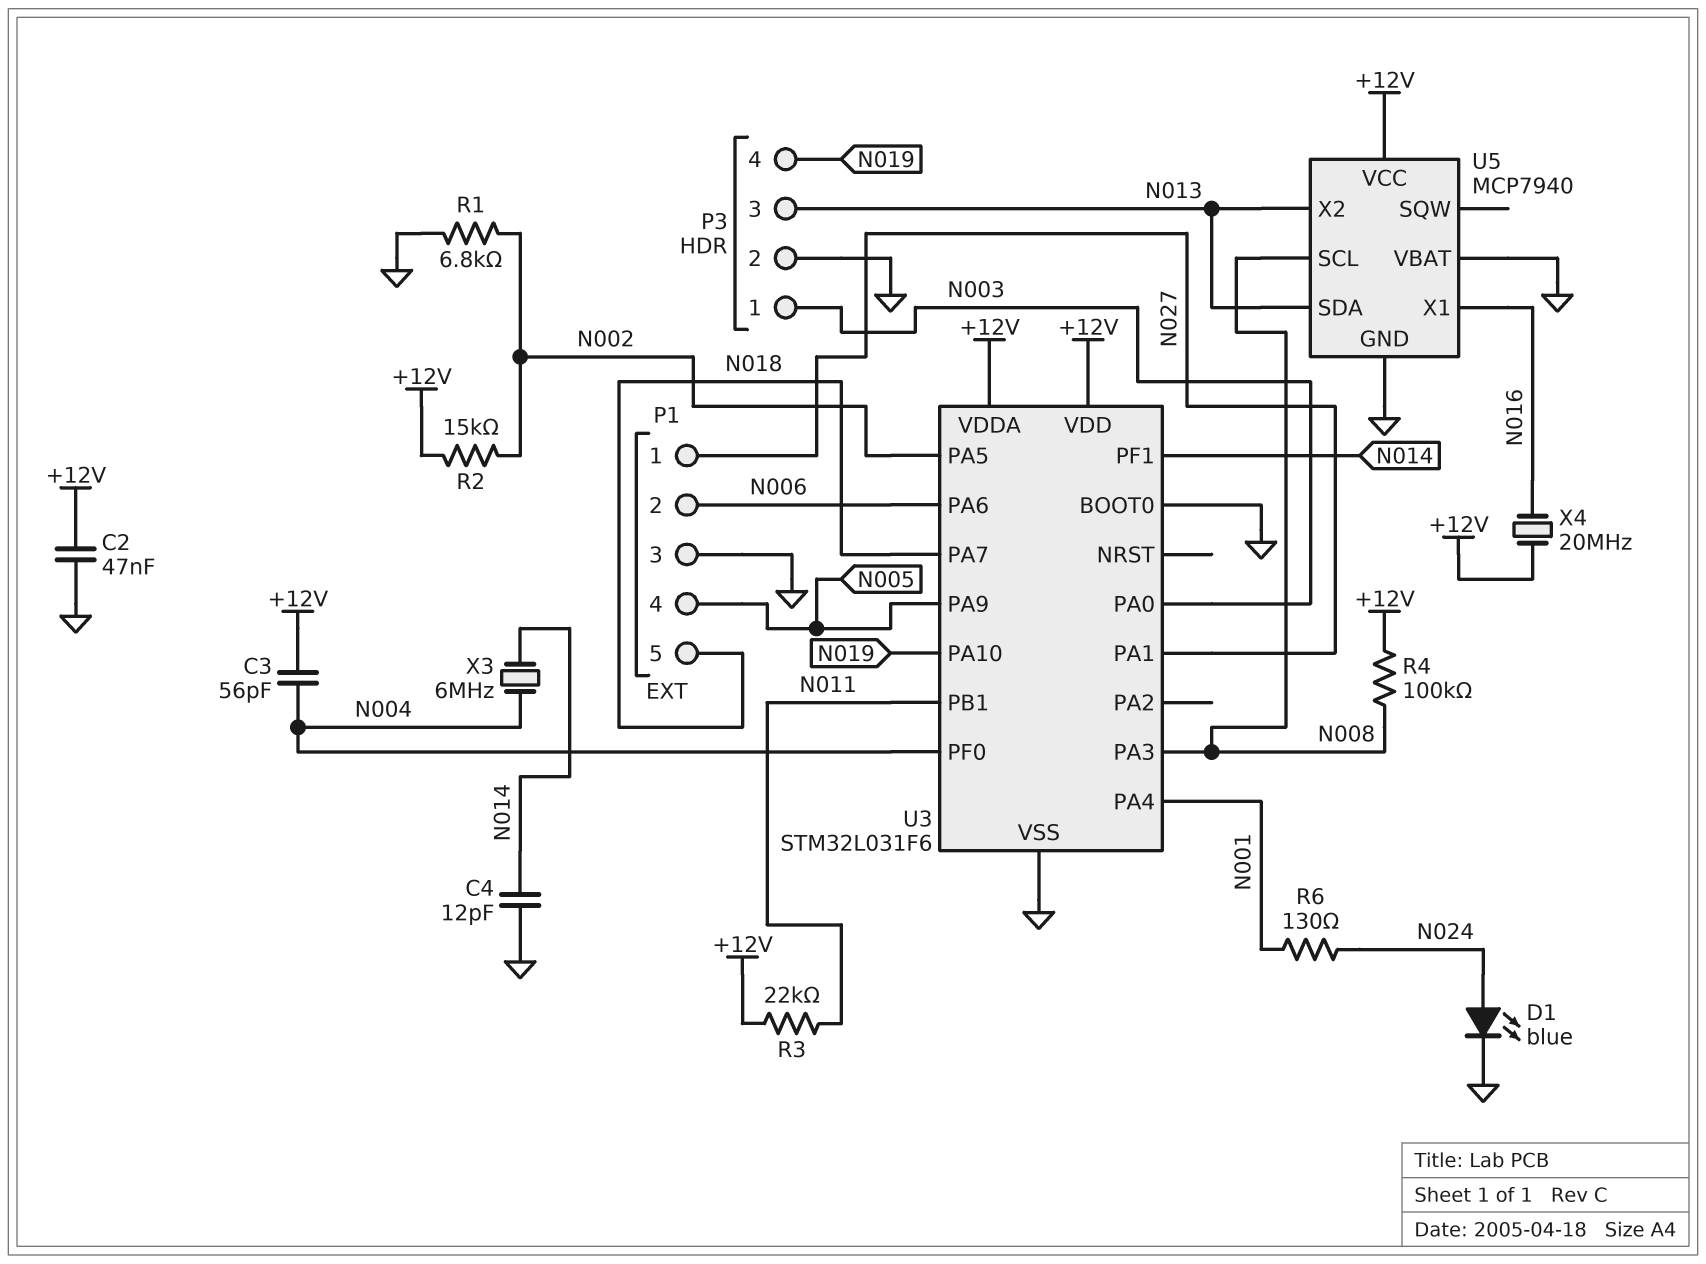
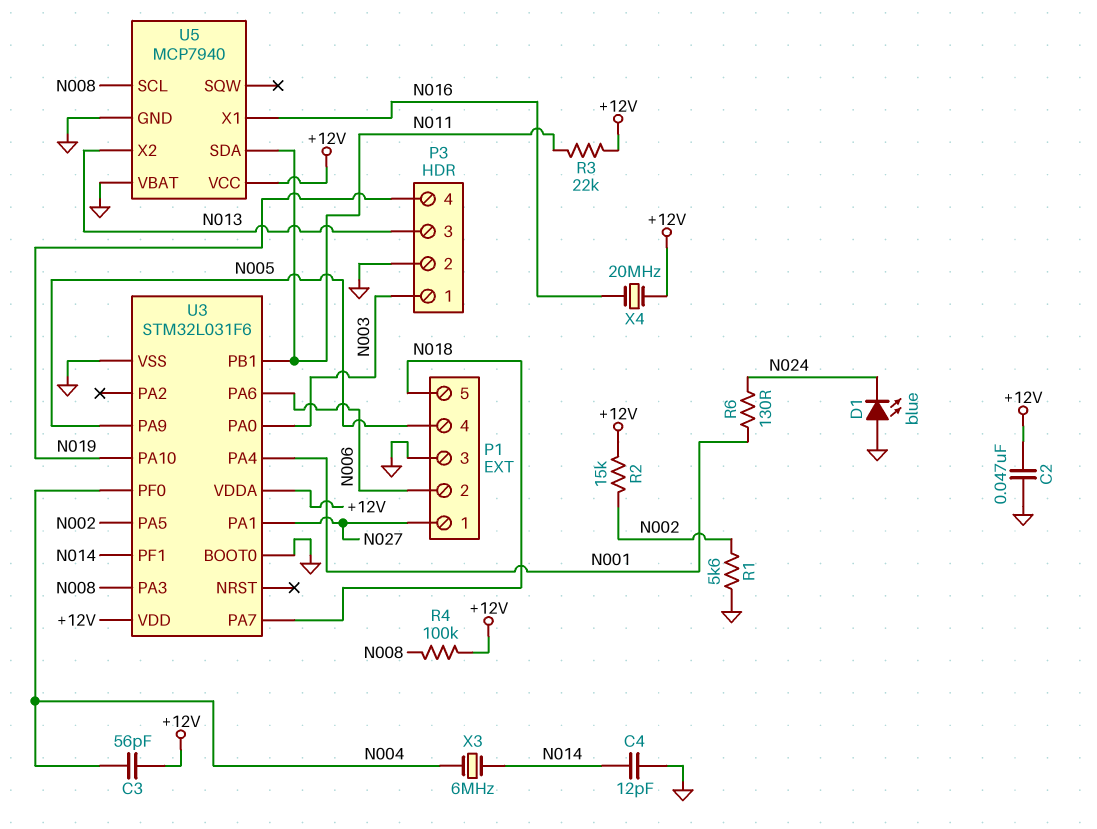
D1: LED blue (A N024, K GND) -> LED blue (A GND, K N024)
R1: 6.8k (GND, N002) -> 5.6k (GND, N002)
U5 pin SDA: N013 -> N011

